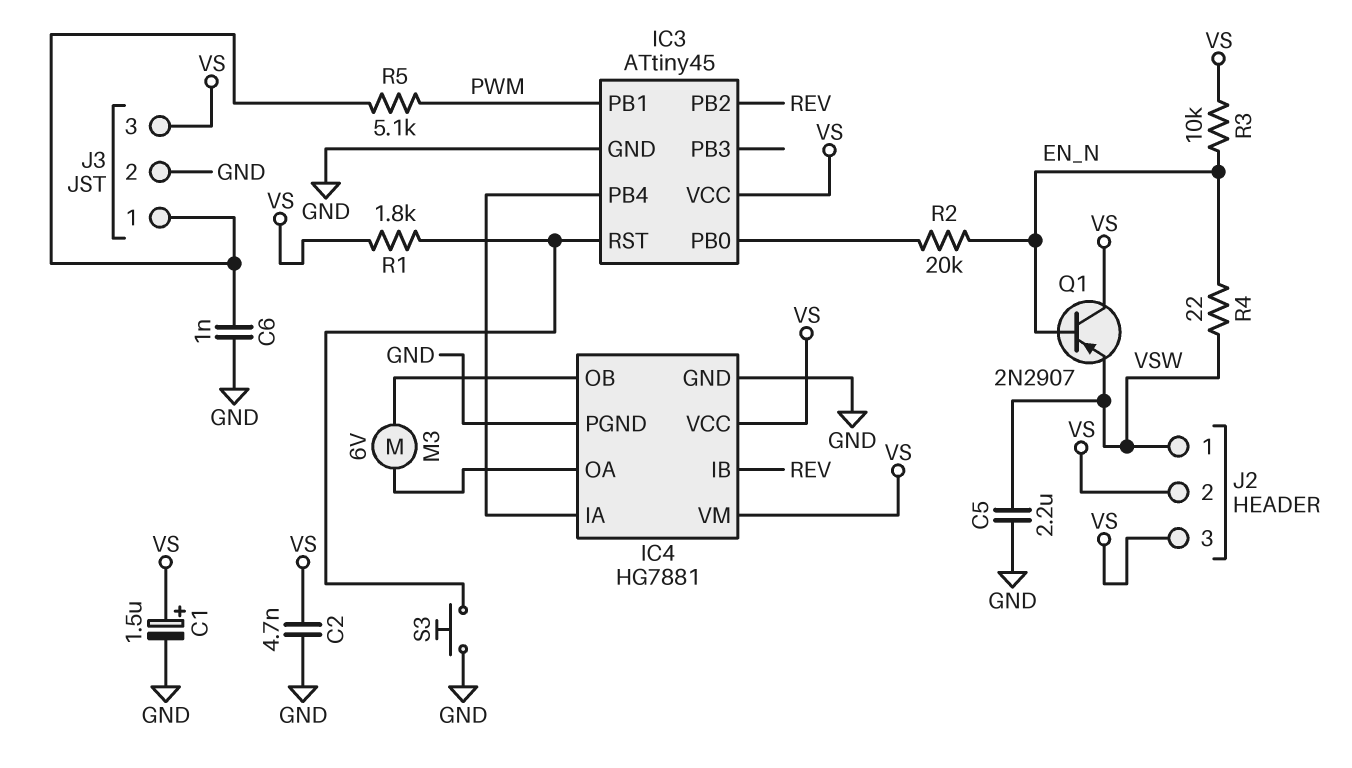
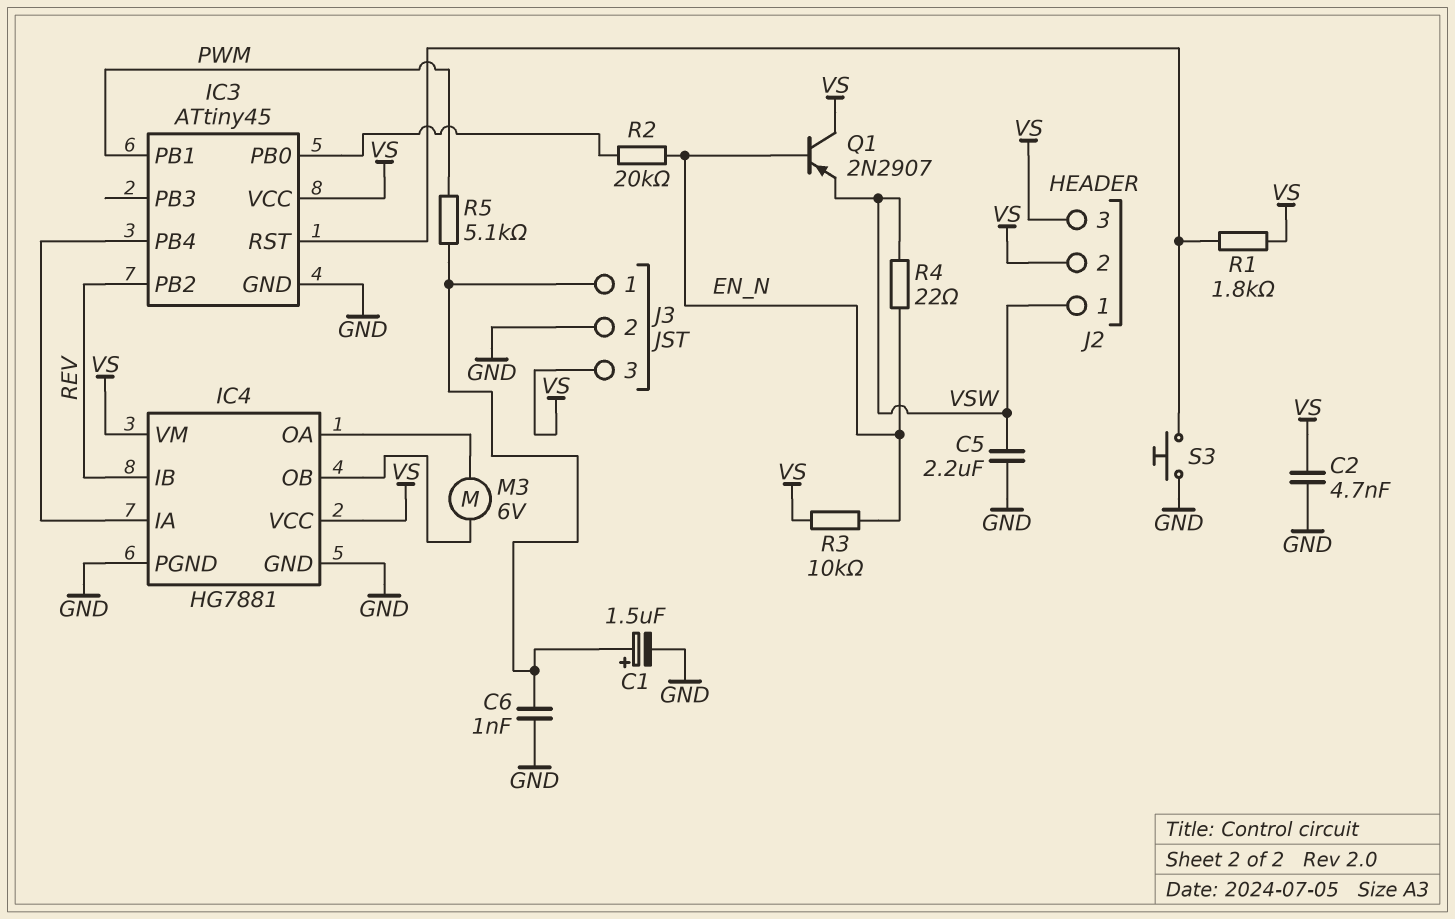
C1: 1.5uF (plus VS, minus GND) -> 1.5uF (plus J3/1, minus GND)

